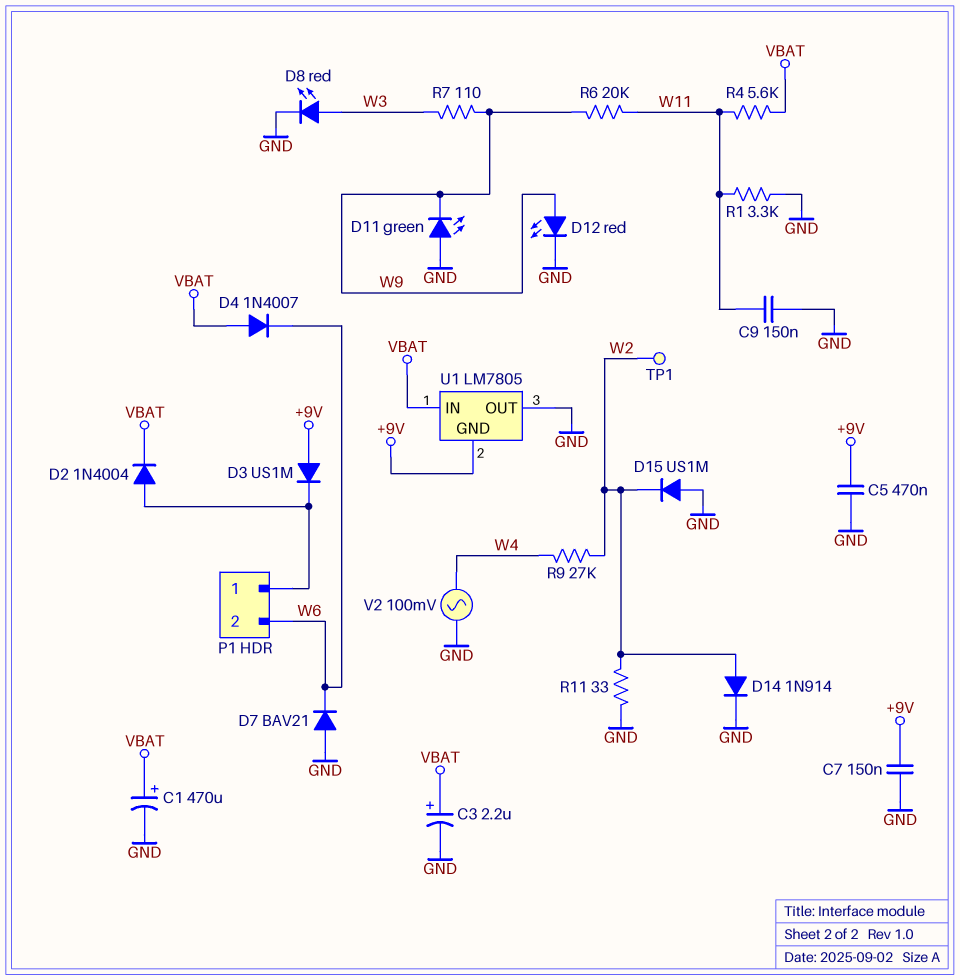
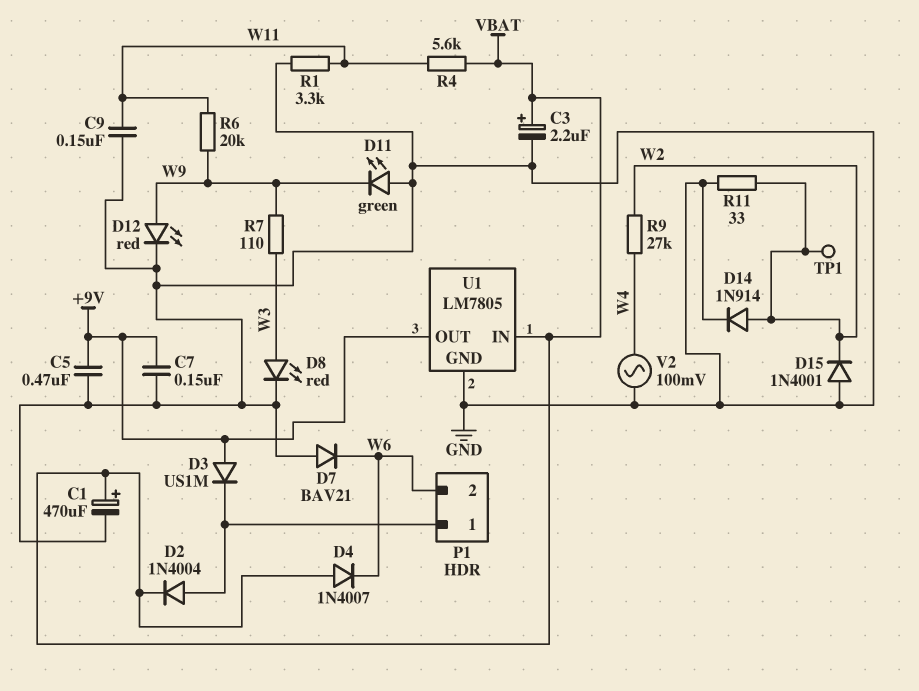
D15: diode US1M (A GND, K W2) -> diode 1N4001 (A GND, K W2)
U1 pin GND: +9V -> GND
U1 pin OUT: GND -> +9V

